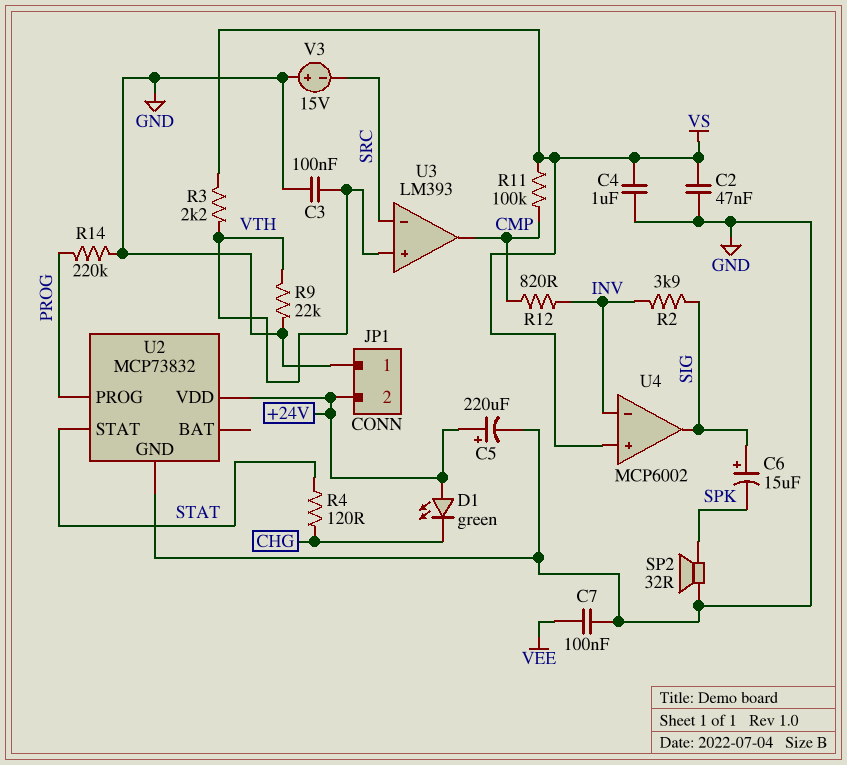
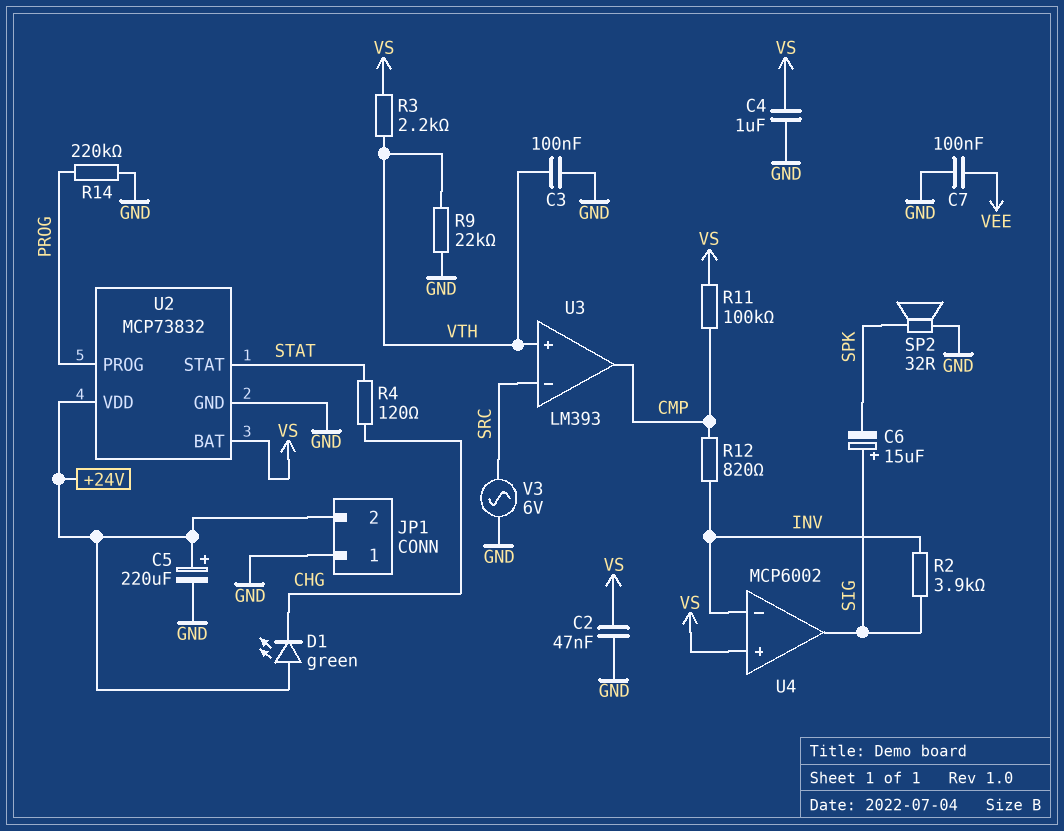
U2 pin BAT: none -> VS
V3: 15V (plus GND, minus SRC) -> AC 6V (GND, SRC)

